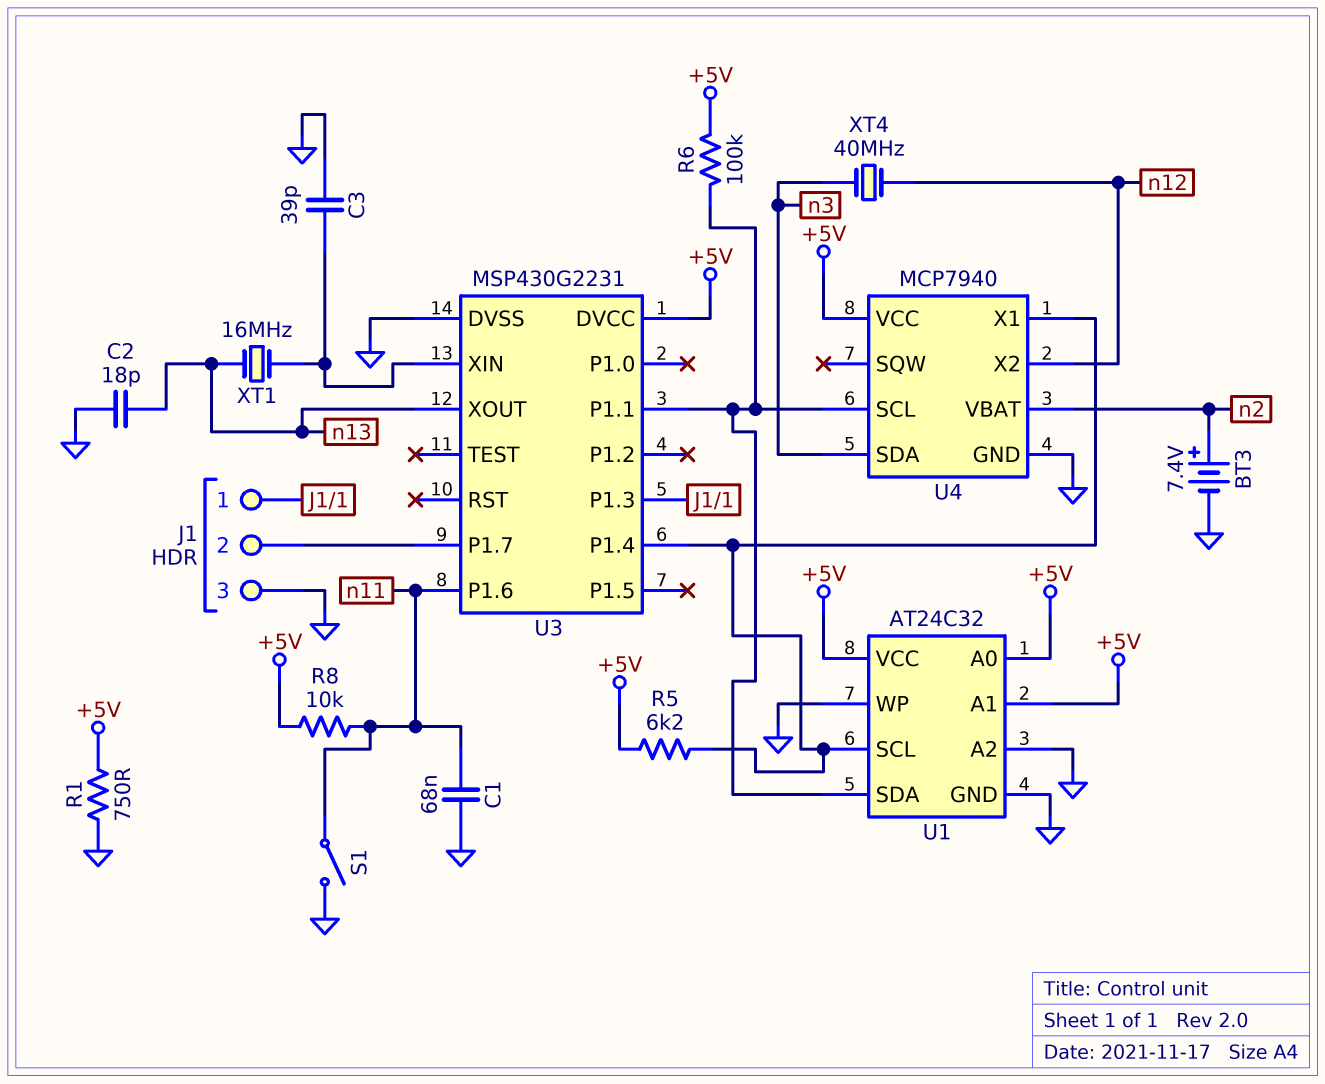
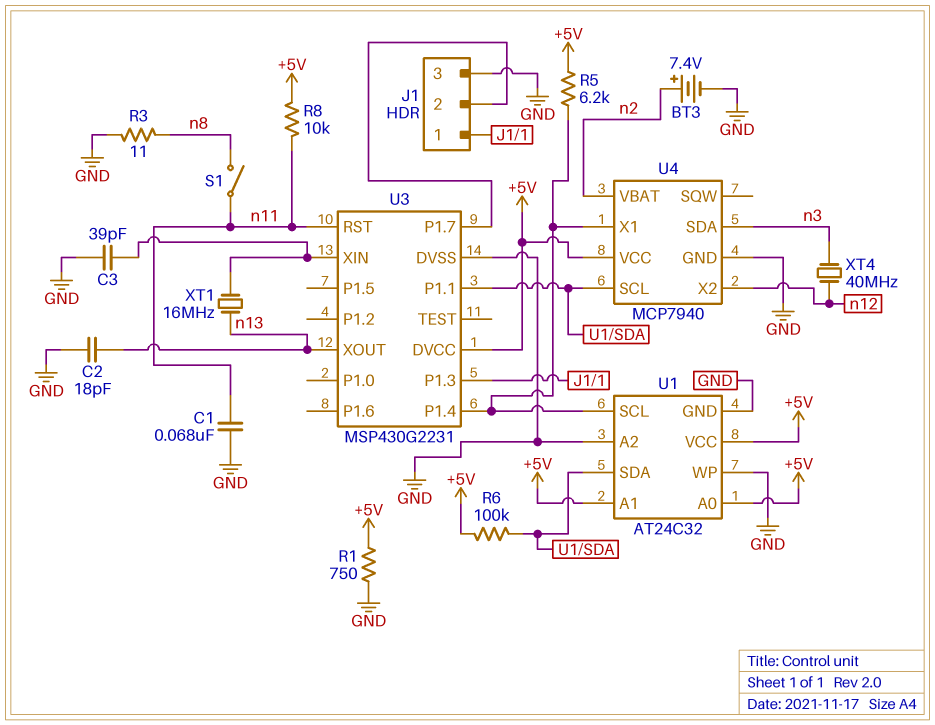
R3: none -> 11 (GND, n8)
S1: switch (GND, n11) -> switch (n8, n11)
U3 pin P1.6: n11 -> none
U3 pin RST: none -> n11

